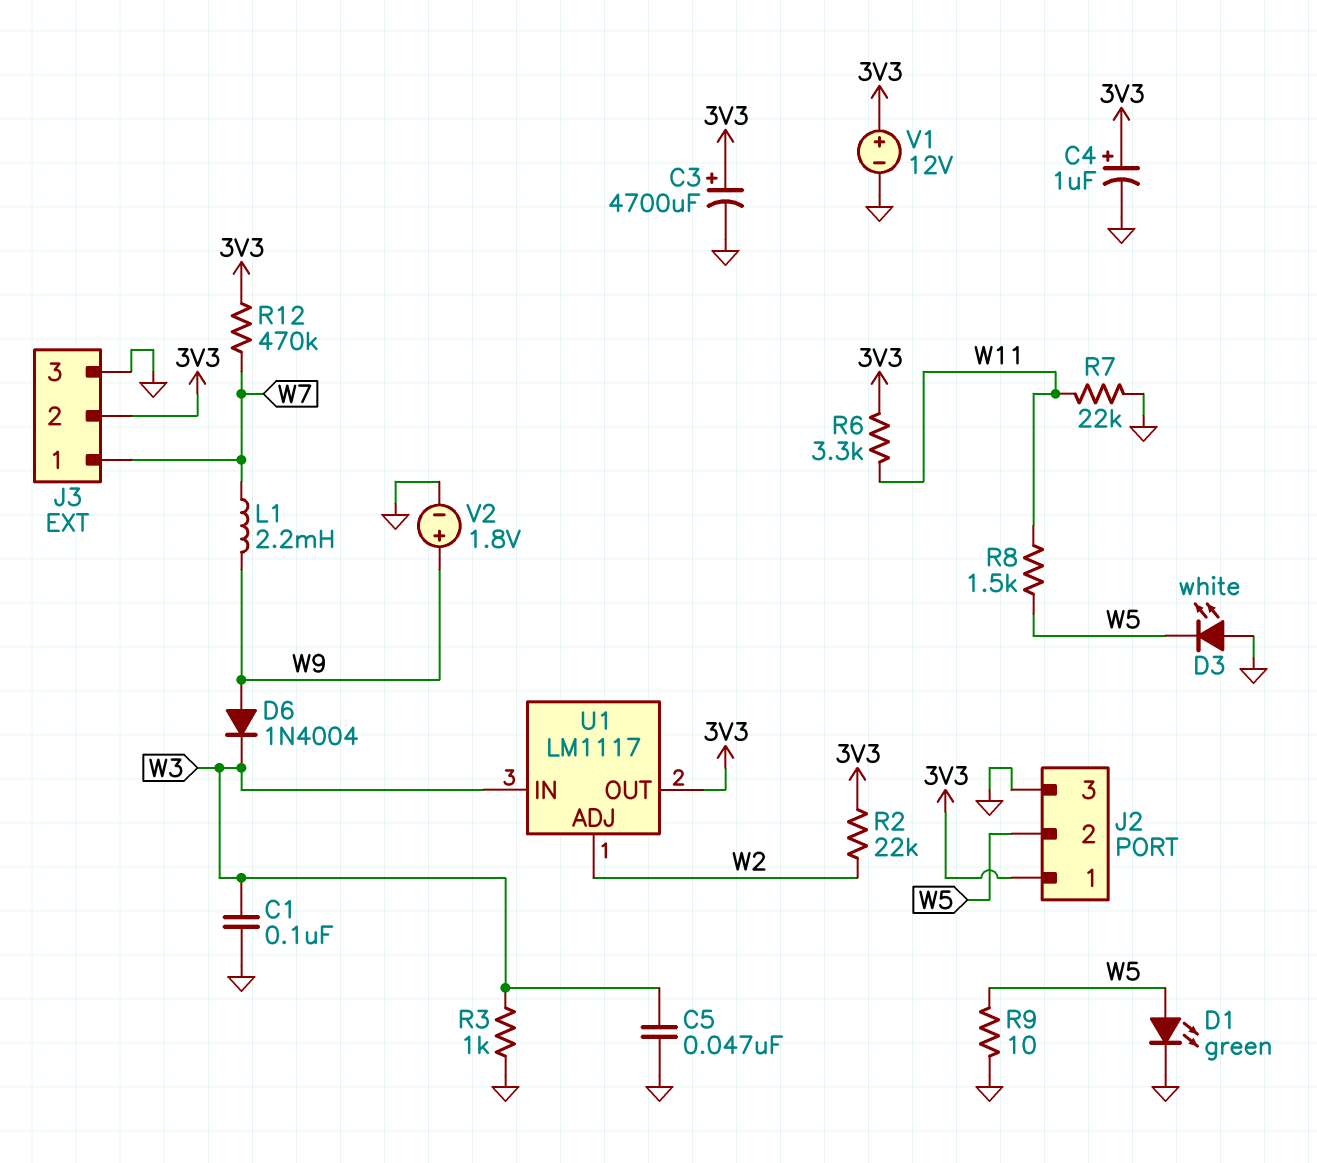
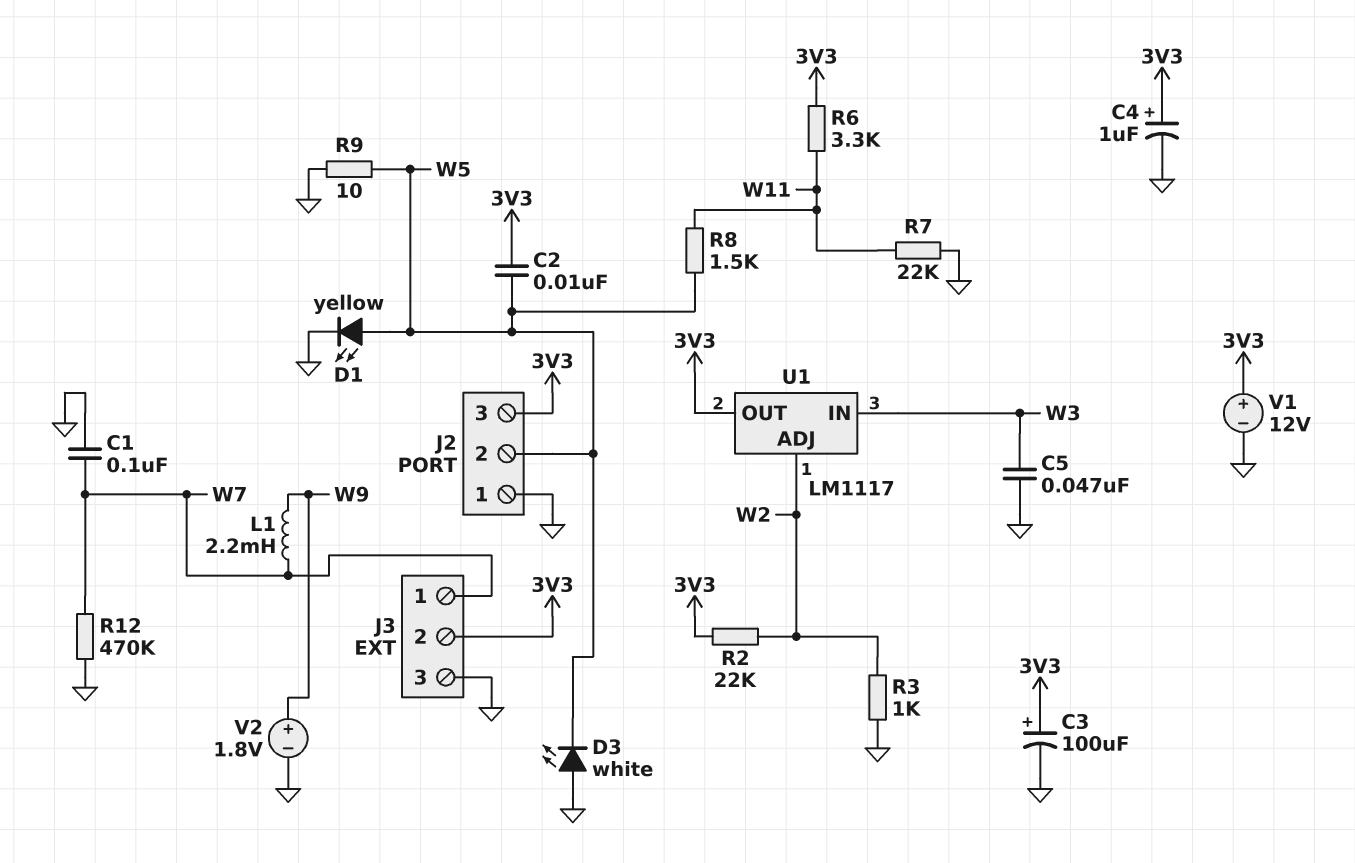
C1: 100nF (GND, W3) -> 100nF (GND, W7)
C2: none -> 10nF (3V3, W5)
C3: 4700uF (plus 3V3, minus GND) -> 100uF (plus 3V3, minus GND)
D1: LED green (A W5, K GND) -> LED yellow (A W5, K GND)
D6: diode 1N4004 (A W9, K W3) -> none
J2 pin 1: 3V3 -> GND
J2 pin 3: GND -> 3V3
R3: 1k (GND, W3) -> 1k (GND, W2)
R12: 470k (3V3, W7) -> 470k (GND, W7)

